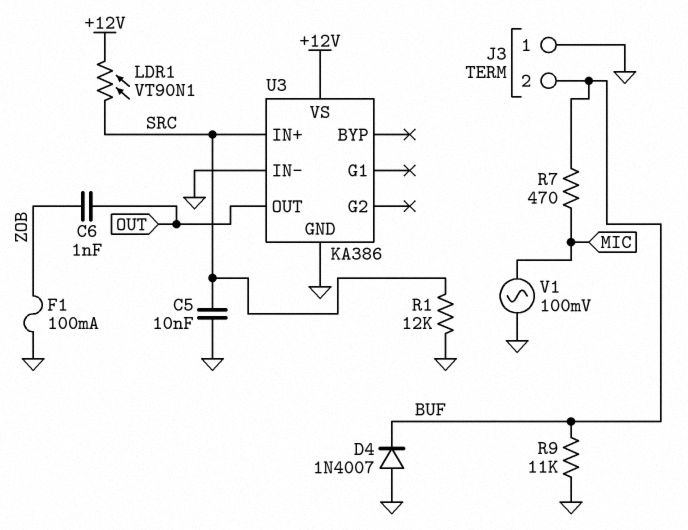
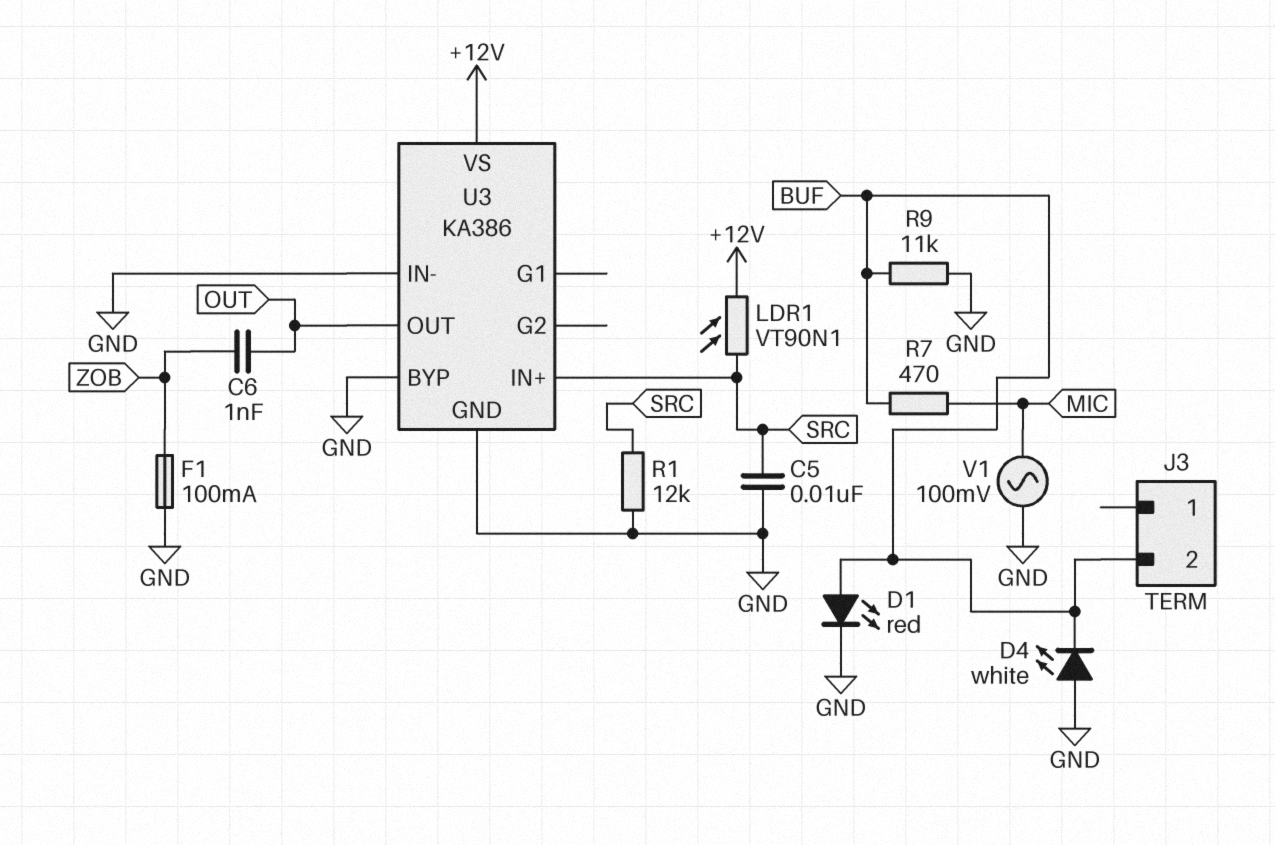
D1: none -> LED red (A BUF, K GND)
D4: diode 1N4007 (A GND, K BUF) -> LED white (A GND, K BUF)
J3 pin 1: GND -> none
U3 pin BYP: none -> GND

